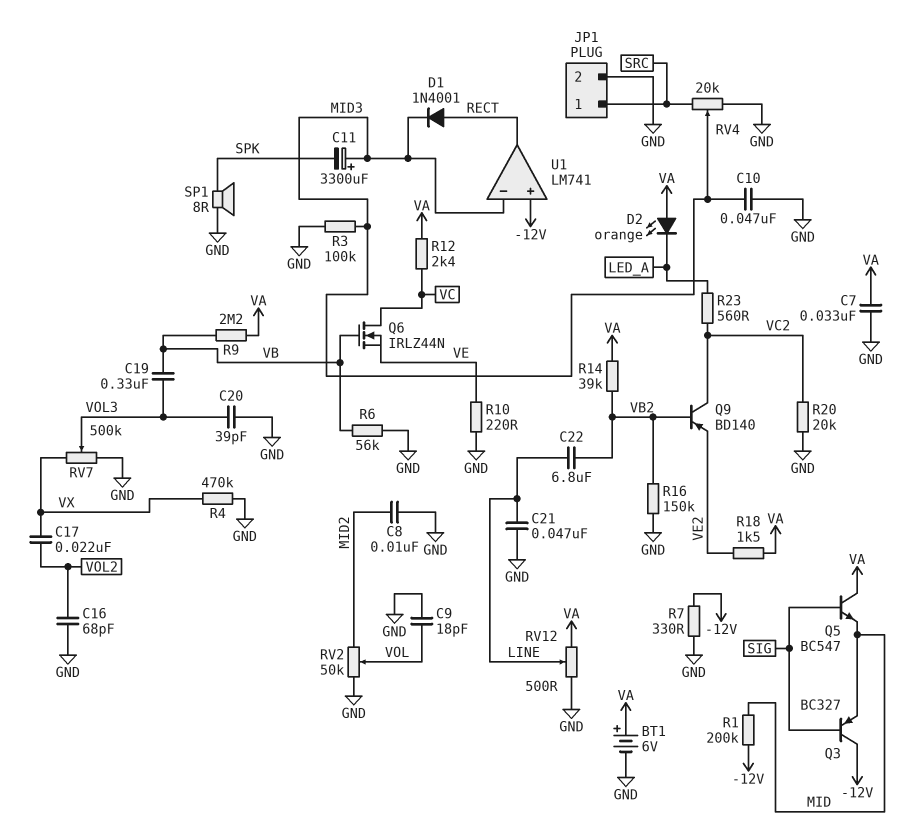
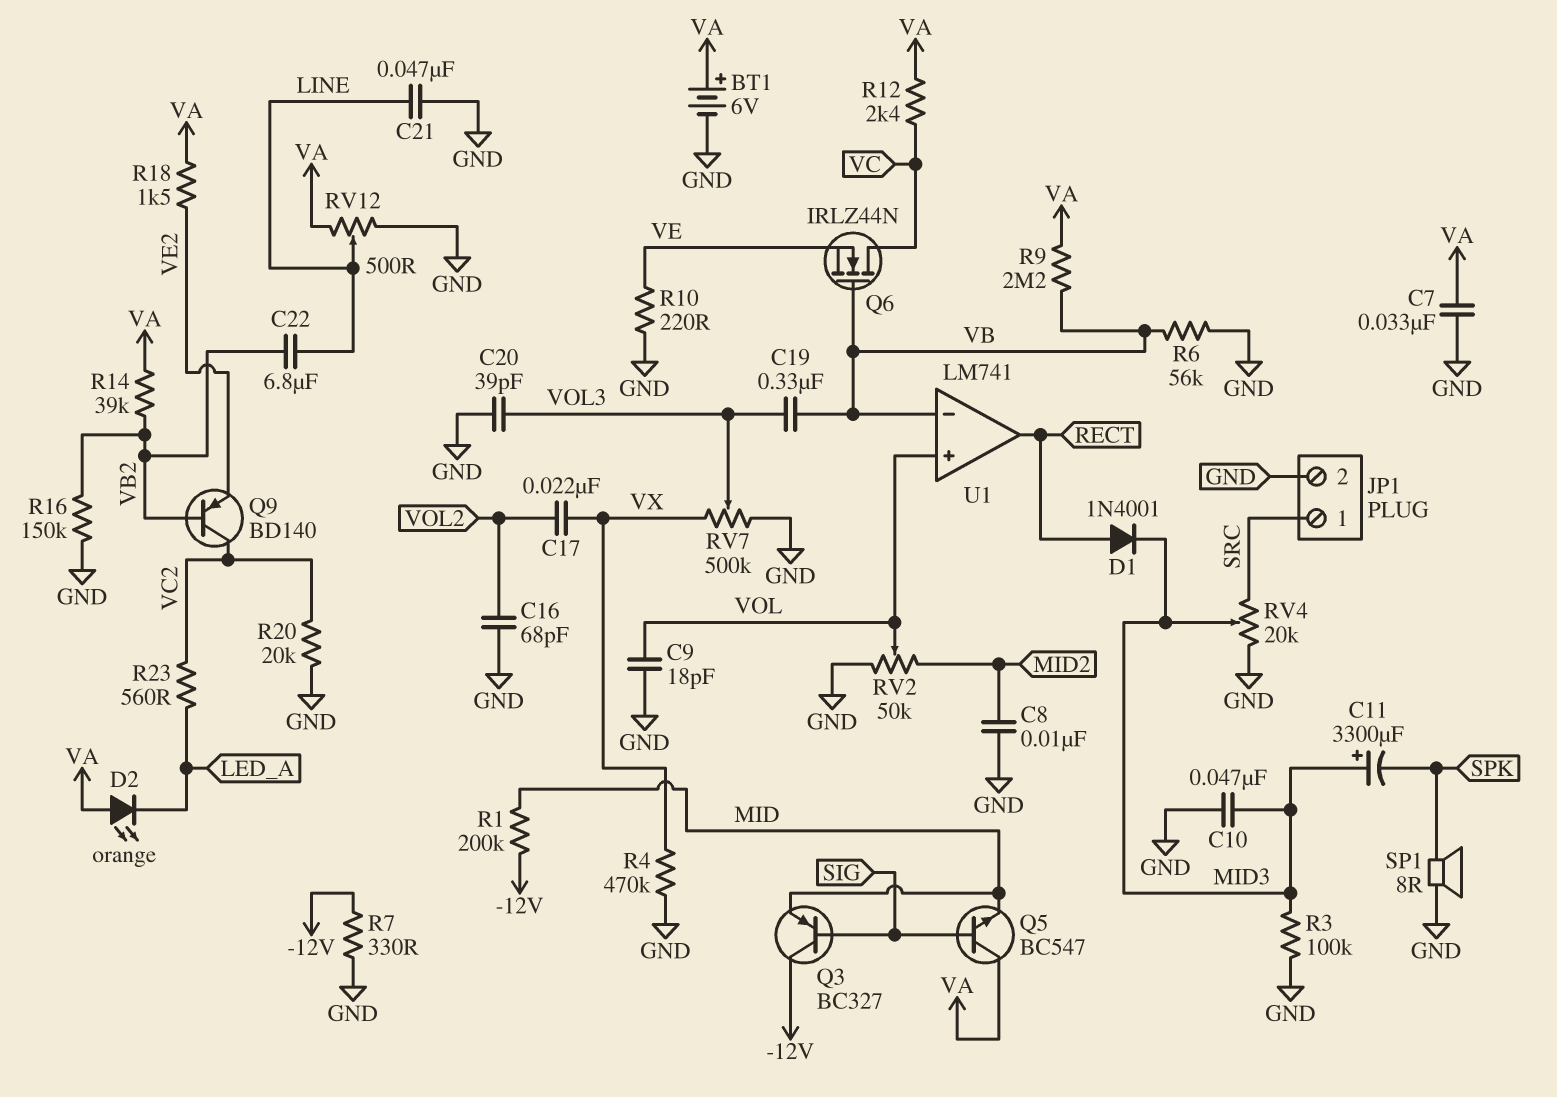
U1 pin in+: -12V -> VOL
U1 pin in-: MID3 -> VB

